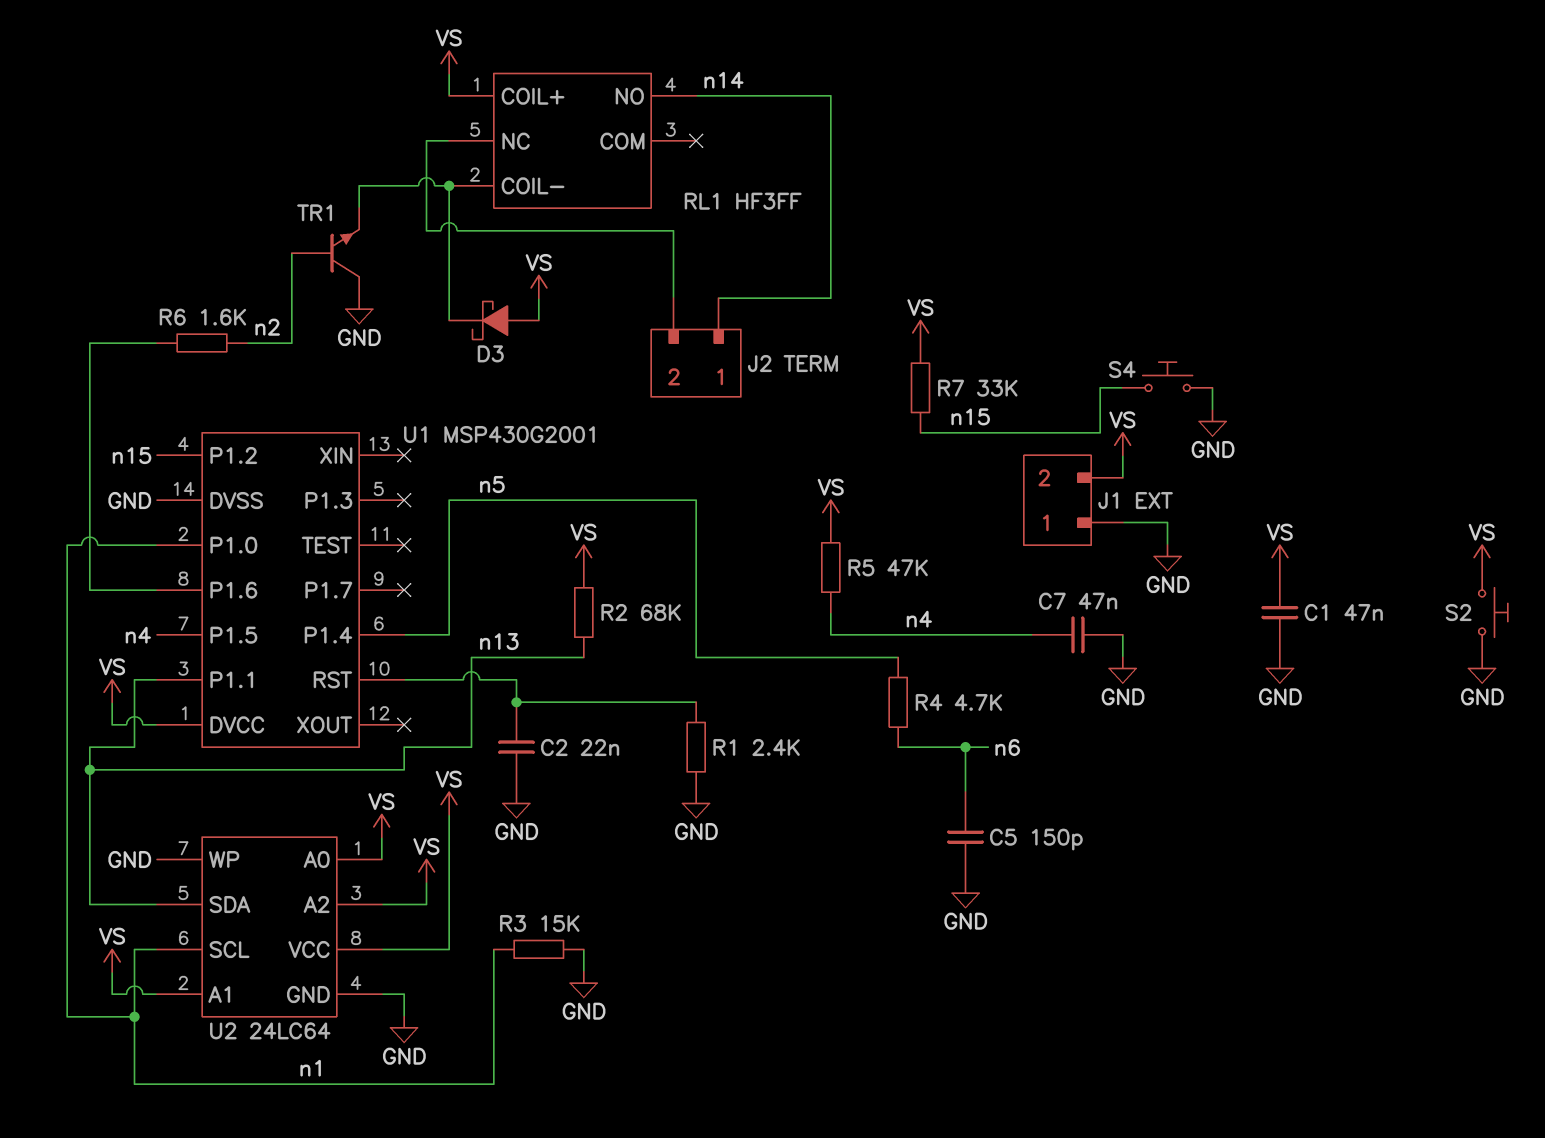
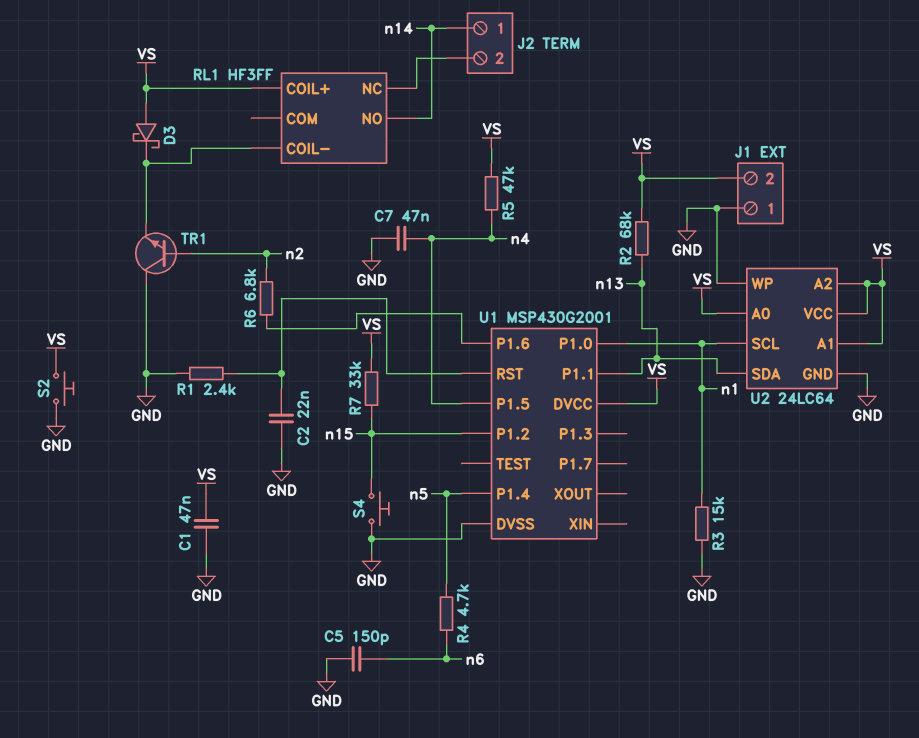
R6: 1.6k (U1/P1.6, n2) -> 6.8k (U1/P1.6, n2)

